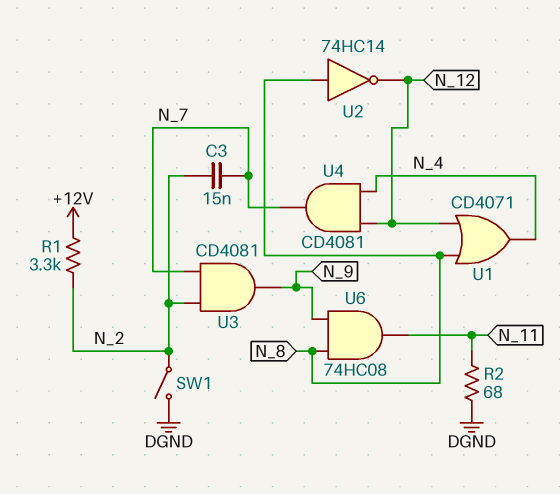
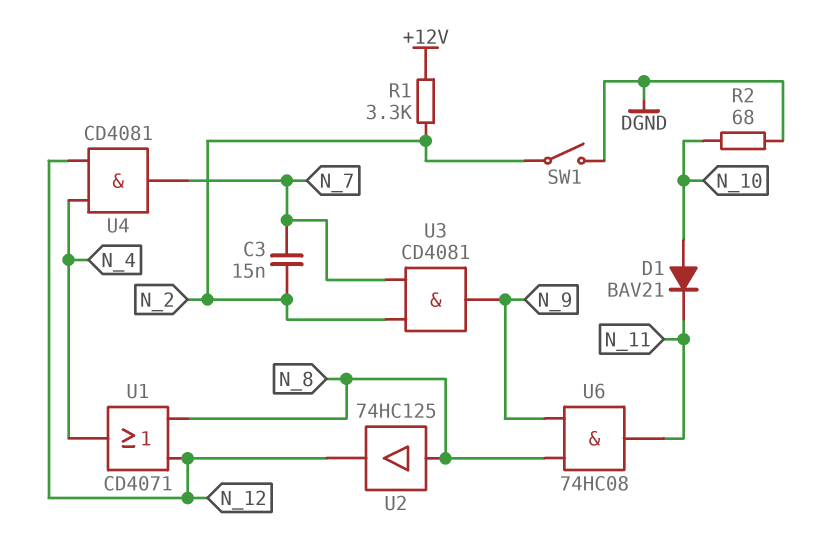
D1: none -> diode BAV21 (A N_10, K N_11)
R2: 68 (DGND, N_11) -> 68 (DGND, N_10)
U2: NOT 74HC14 (in N_8, out N_12) -> buffer 74HC125 (in N_8, out N_12)

